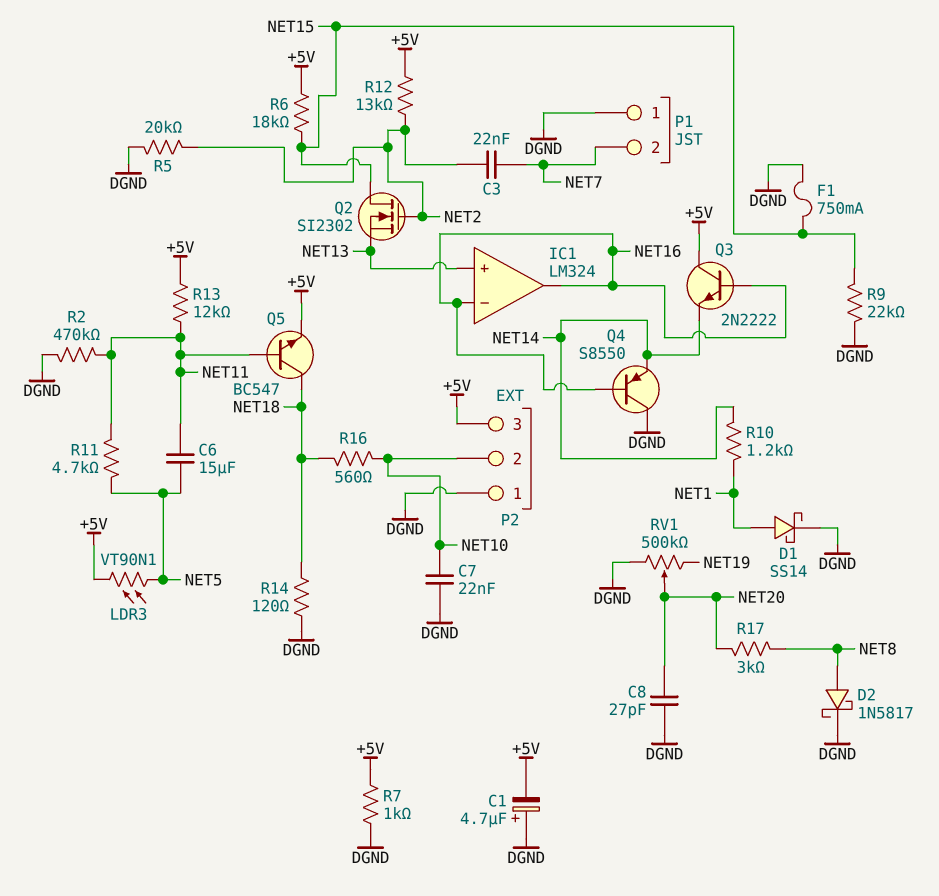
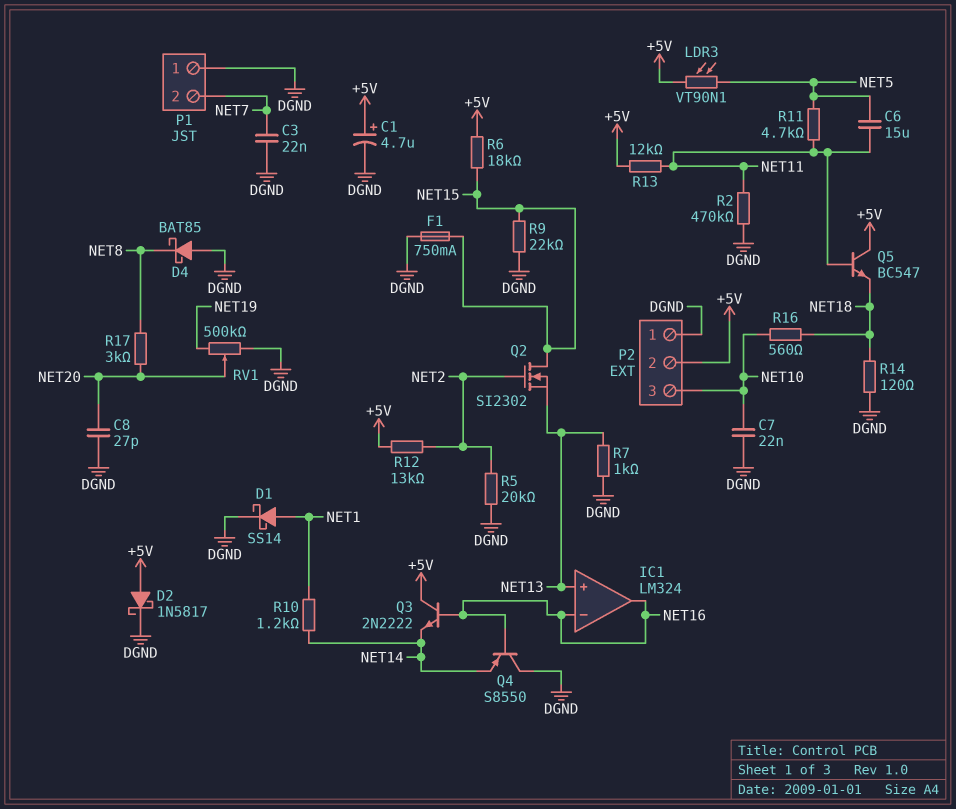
C1: 4.7uF (plus DGND, minus +5V) -> 4.7uF (plus +5V, minus DGND)
C3: 22nF (NET2, NET7) -> 22nF (DGND, NET7)
D2: schottky 1N5817 (A NET8, K DGND) -> schottky 1N5817 (A +5V, K DGND)
D4: none -> schottky BAT85 (A DGND, K NET8)
P2 pin 2: NET10 -> +5V
P2 pin 3: +5V -> NET10
Q5: NPN BC547 (B NET11, C NET18, E +5V) -> NPN BC547 (B NET11, C +5V, E NET18)
R7: 1k (+5V, DGND) -> 1k (DGND, NET13)

